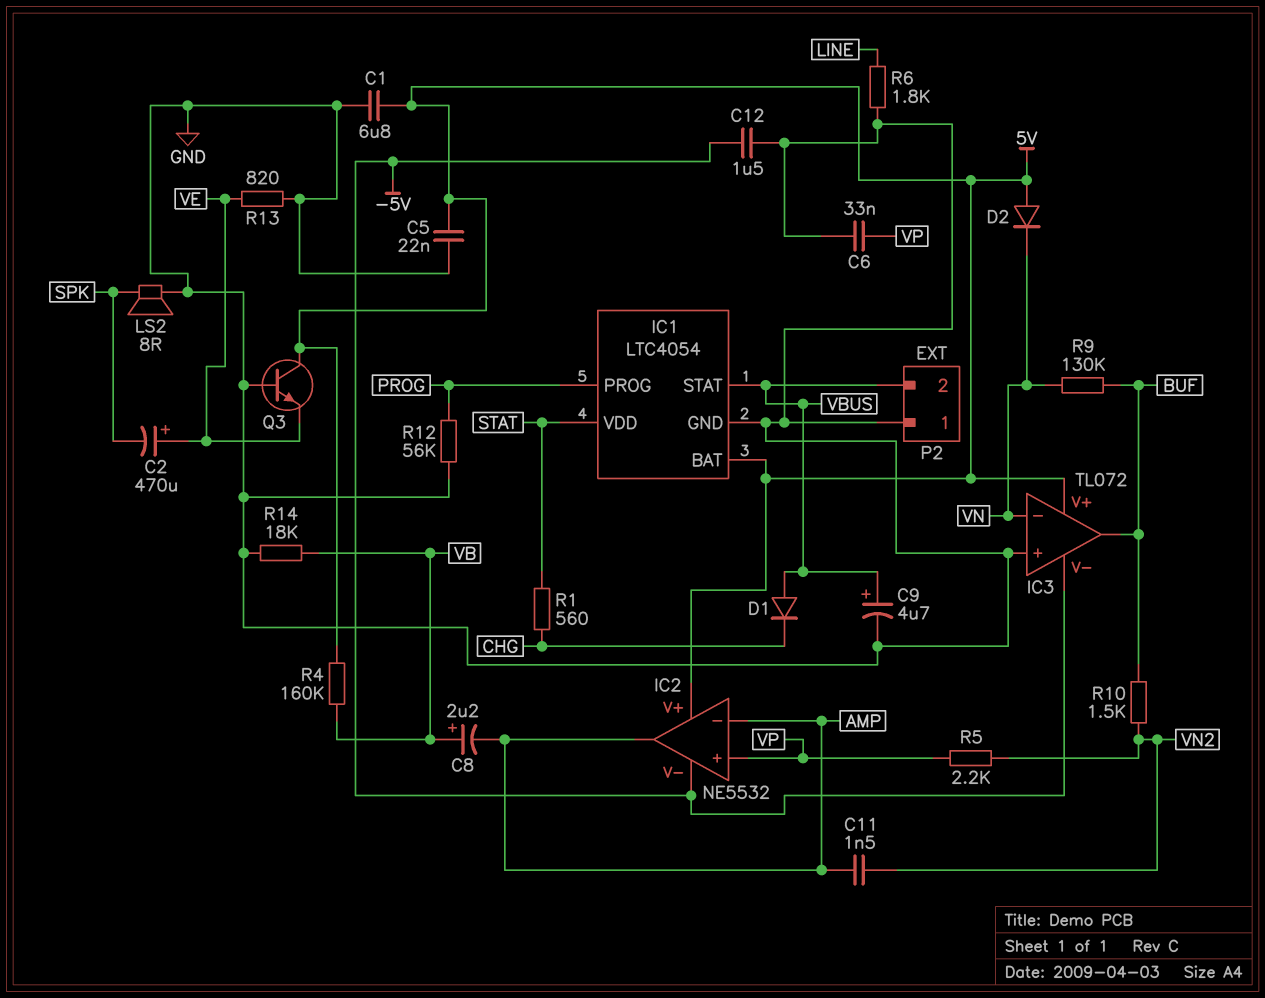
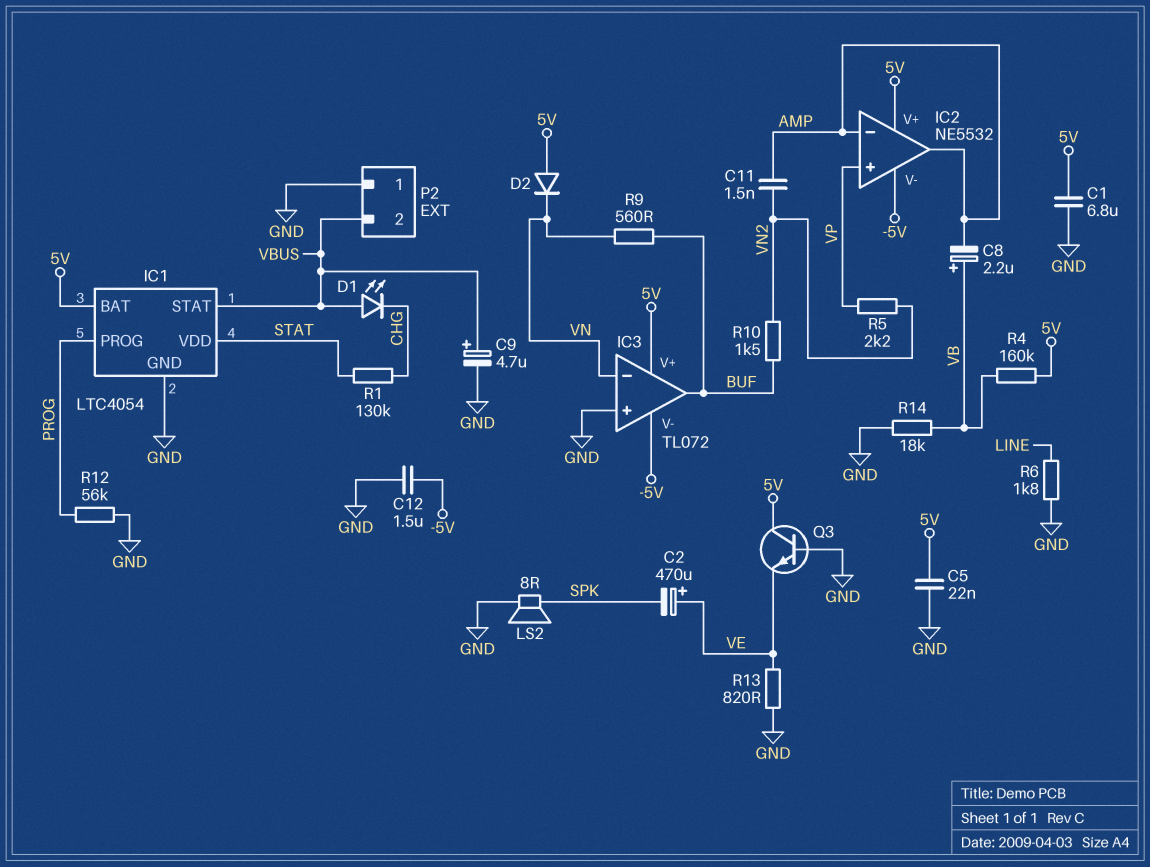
C6: 33nF (GND, VP) -> none
D1: diode (A VBUS, K CHG) -> LED (A VBUS, K CHG)
R1: 560 (CHG, STAT) -> 130k (CHG, STAT)
R9: 130k (BUF, VN) -> 560 (BUF, VN)

